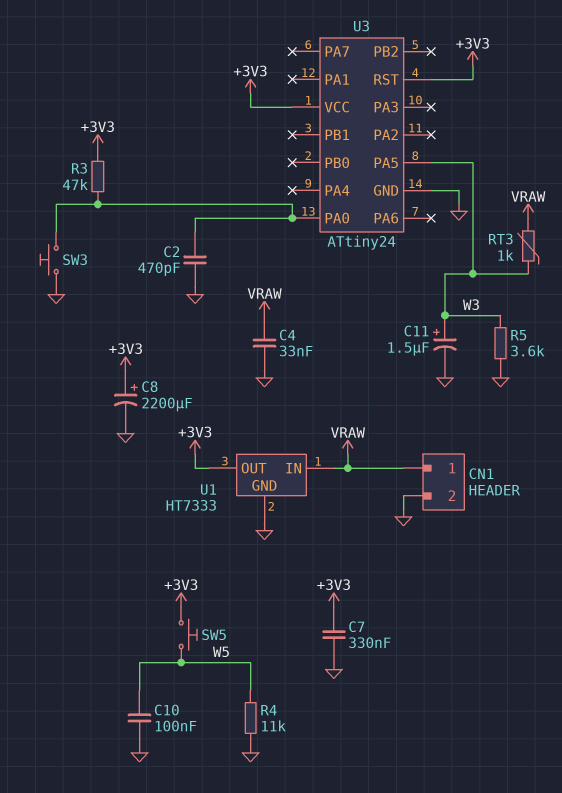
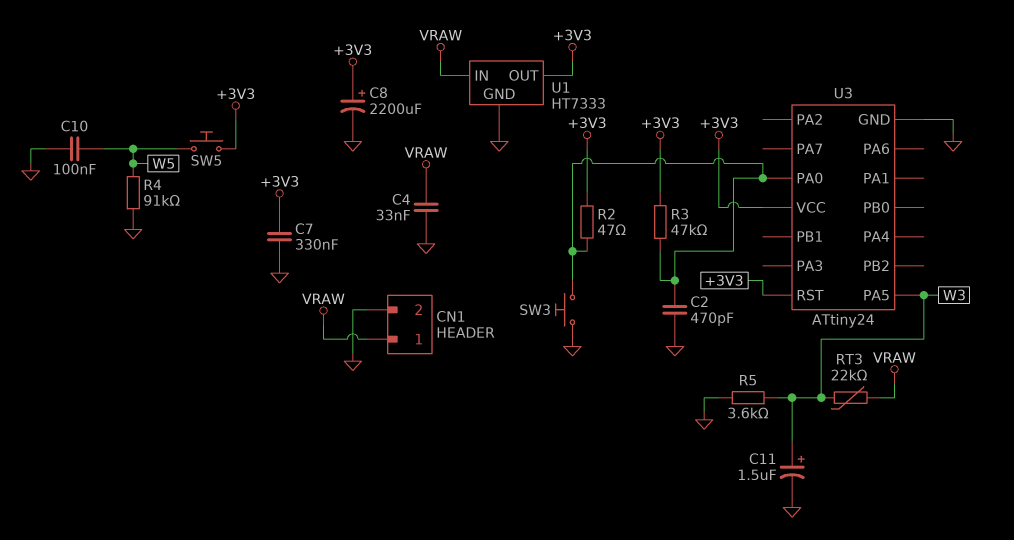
R2: none -> 47 (+3V3, U3/PA0)
R4: 11k (GND, W5) -> 91k (GND, W5)
RT3: 1k (VRAW, W3) -> 22k (VRAW, W3)

